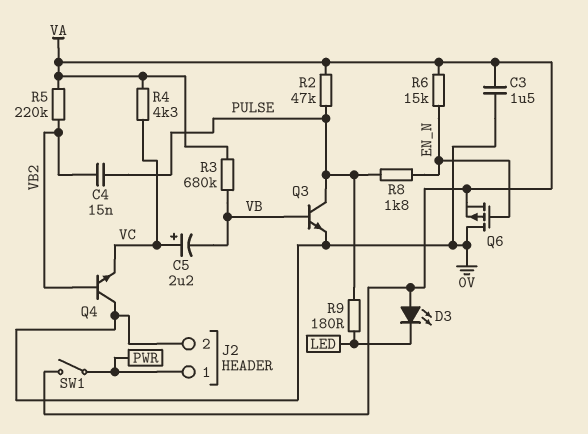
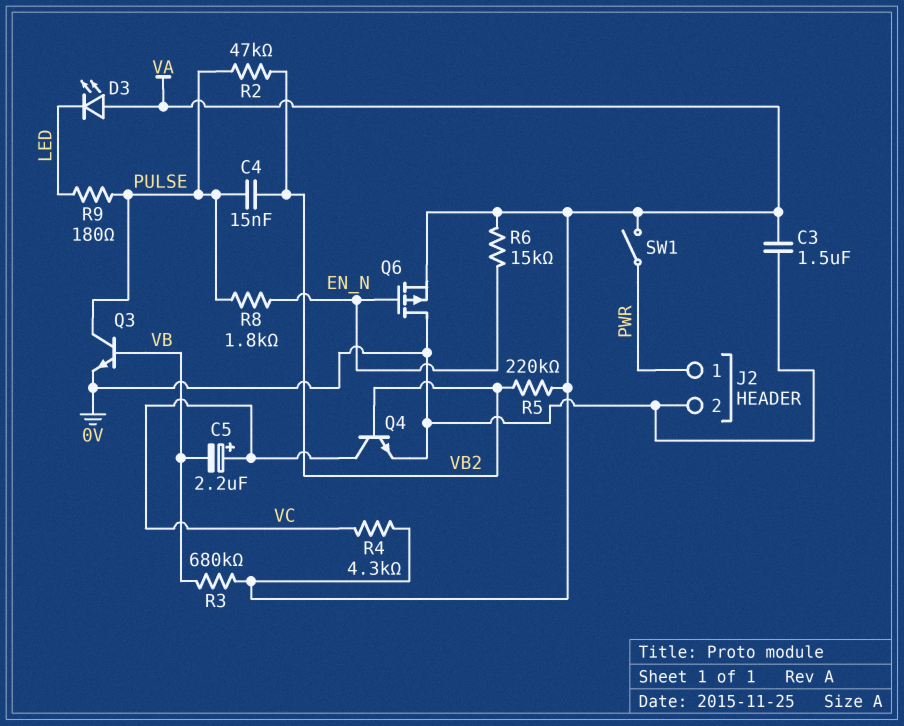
Q4: NPN (B VB2, C 0V, E VC) -> NPN (B VB2, C VC, E 0V)
R2: 47k (PULSE, VA) -> 47k (PULSE, VB2)

